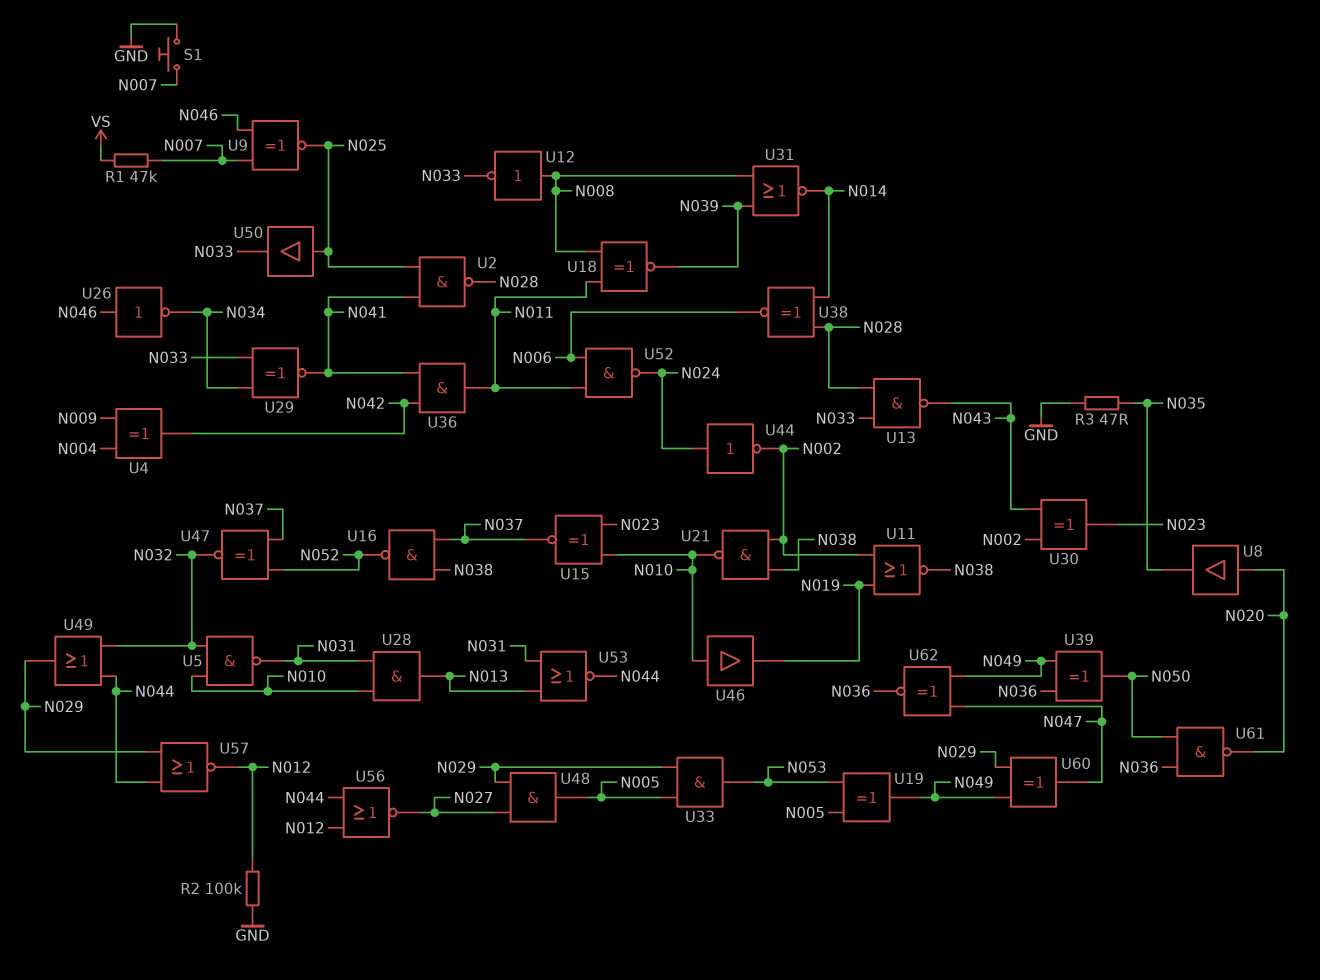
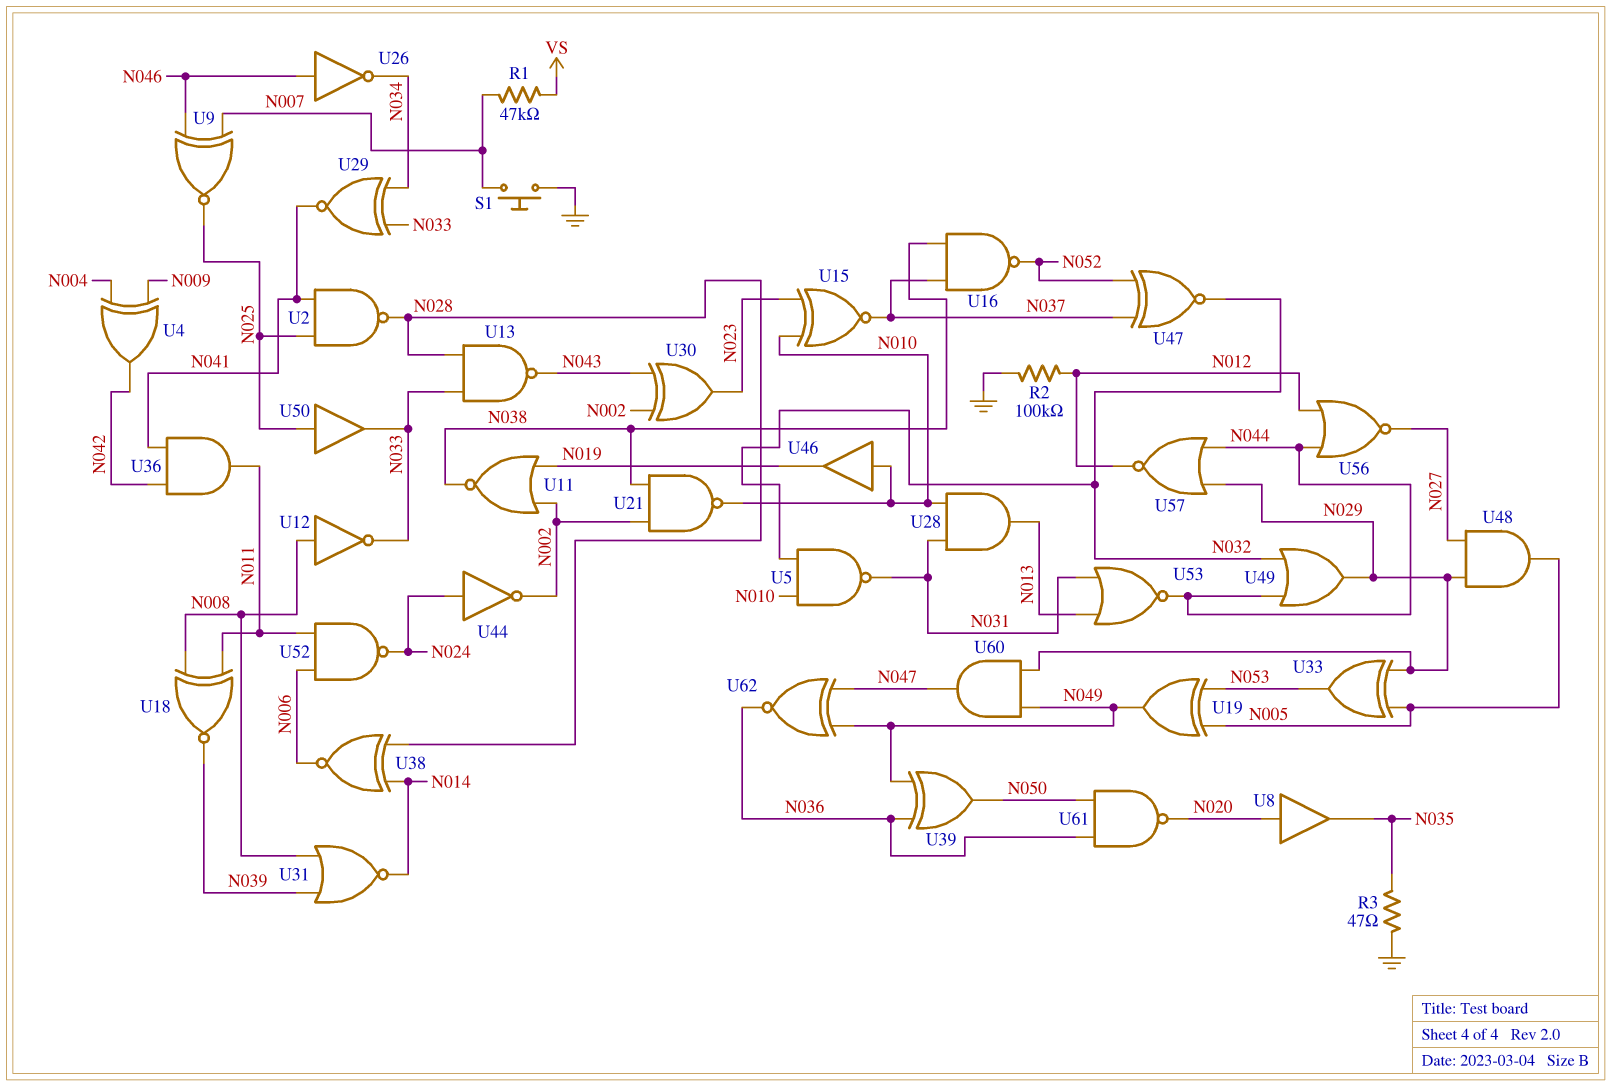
U33: AND (in N005, in N029, out N053) -> XOR (in N005, in N029, out N053)
U60: XOR (in N029, in N049, out N047) -> AND (in N029, in N049, out N047)

